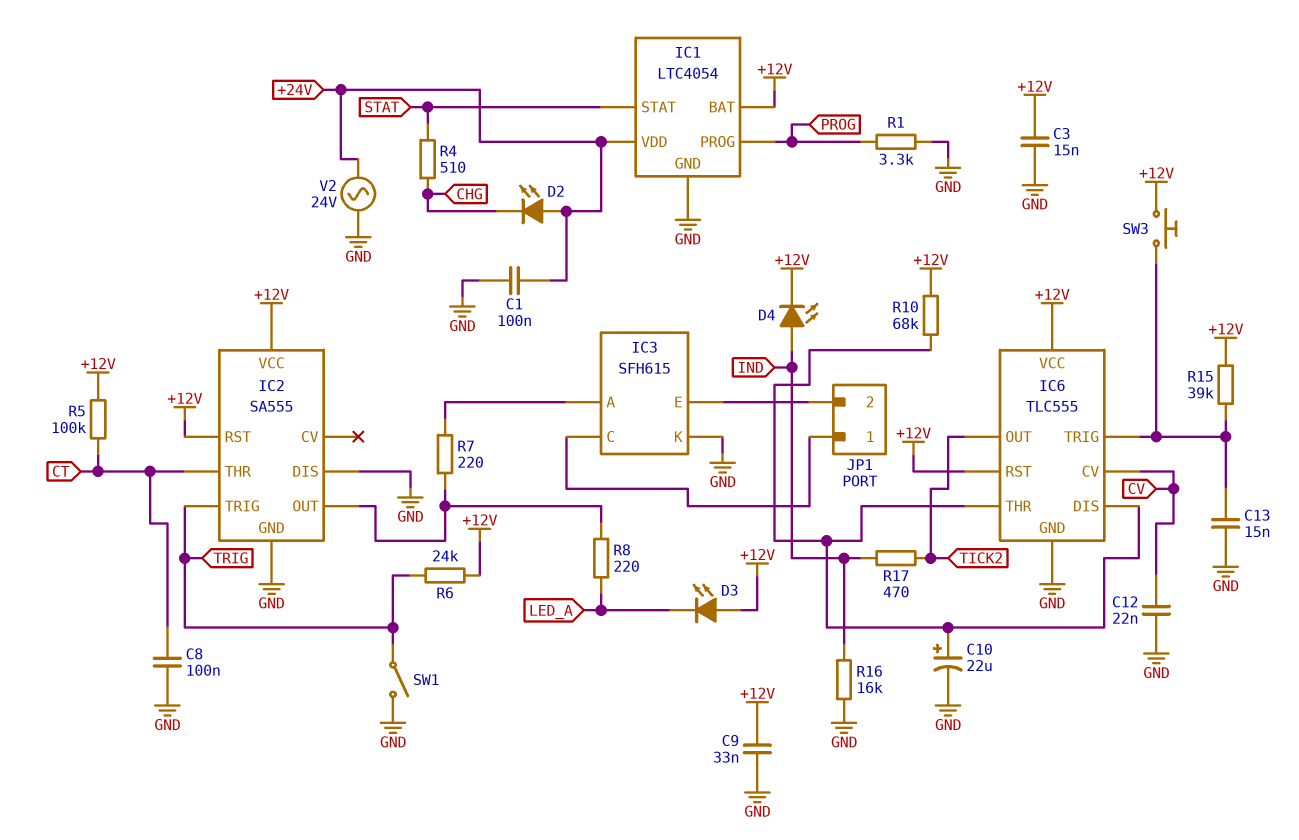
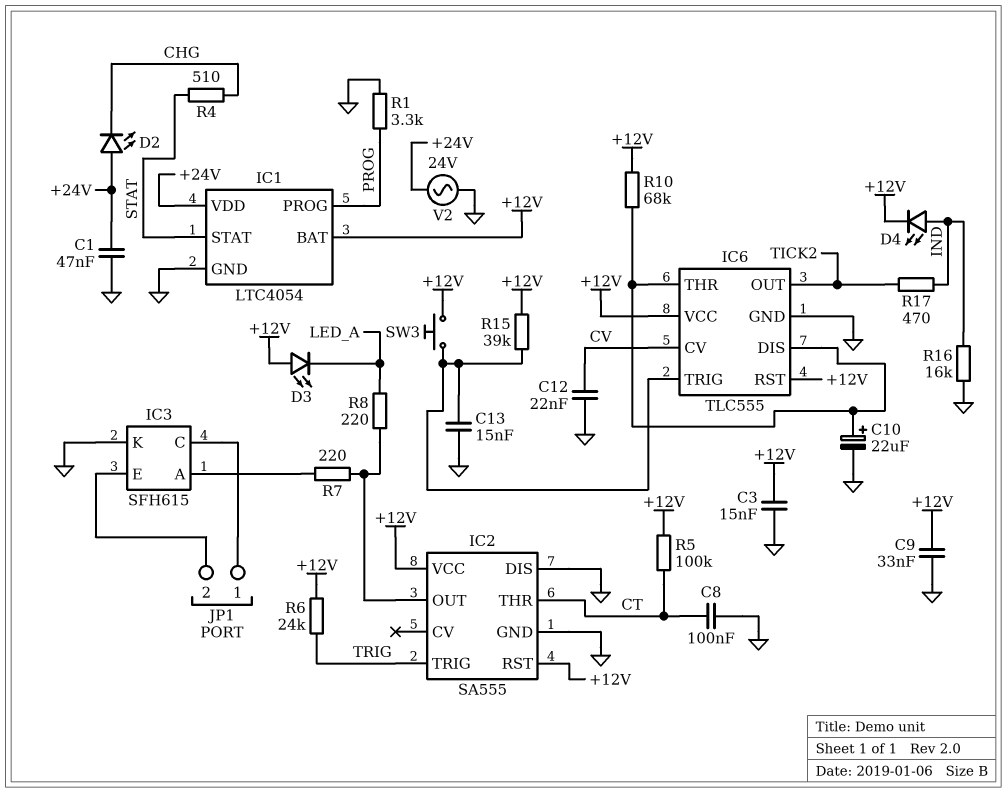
C1: 100nF (+24V, GND) -> 47nF (+24V, GND)
SW1: switch (GND, TRIG) -> none

